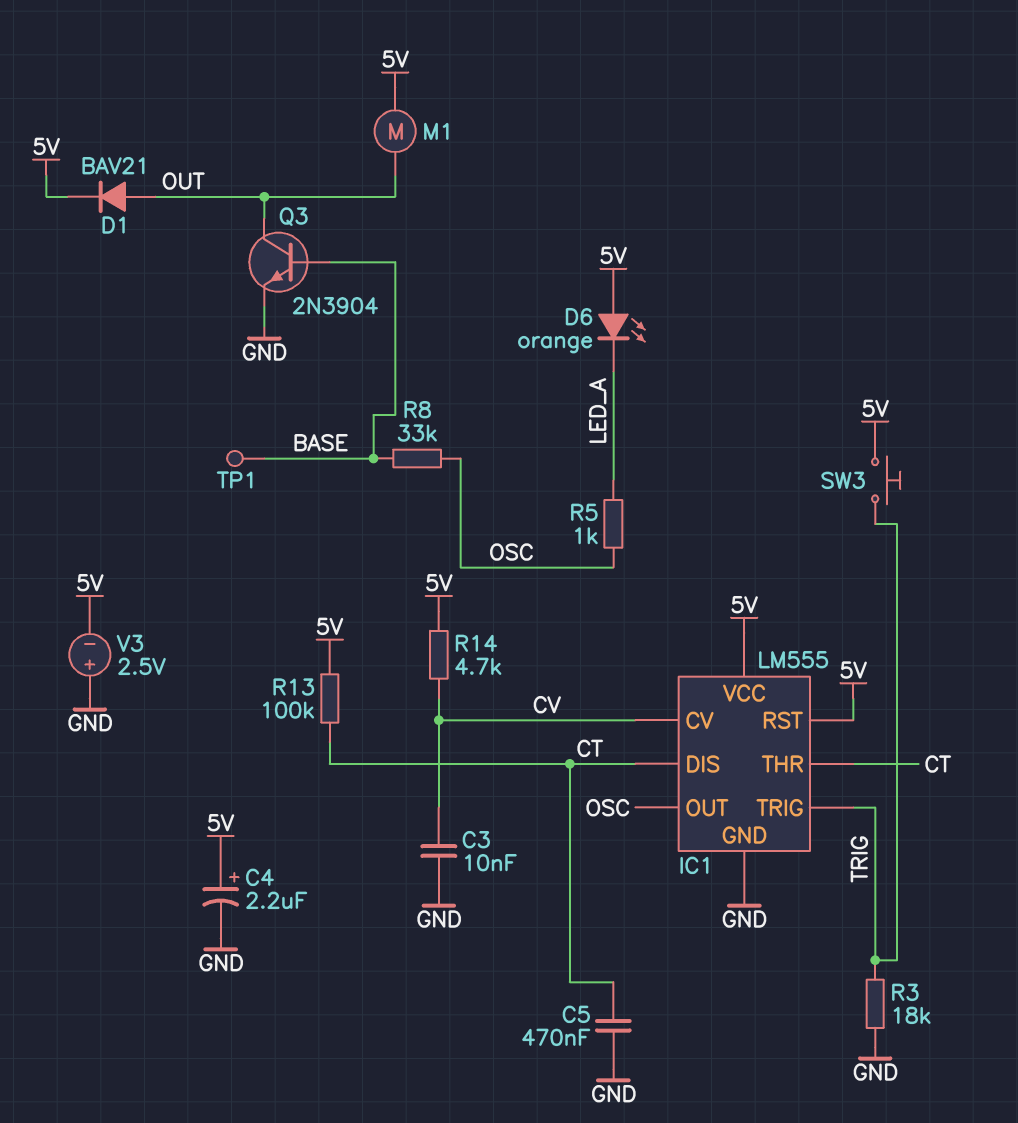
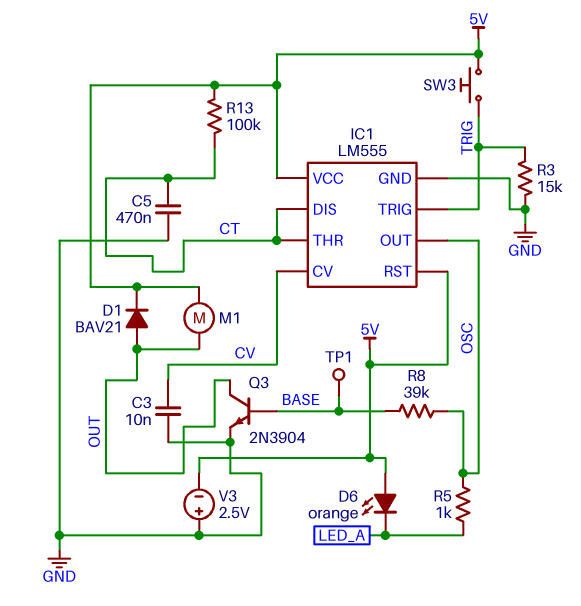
C4: 2.2uF (plus 5V, minus GND) -> none
R3: 18k (GND, TRIG) -> 15k (GND, TRIG)
R8: 33k (BASE, OSC) -> 39k (BASE, OSC)
R14: 4.7k (5V, CV) -> none

